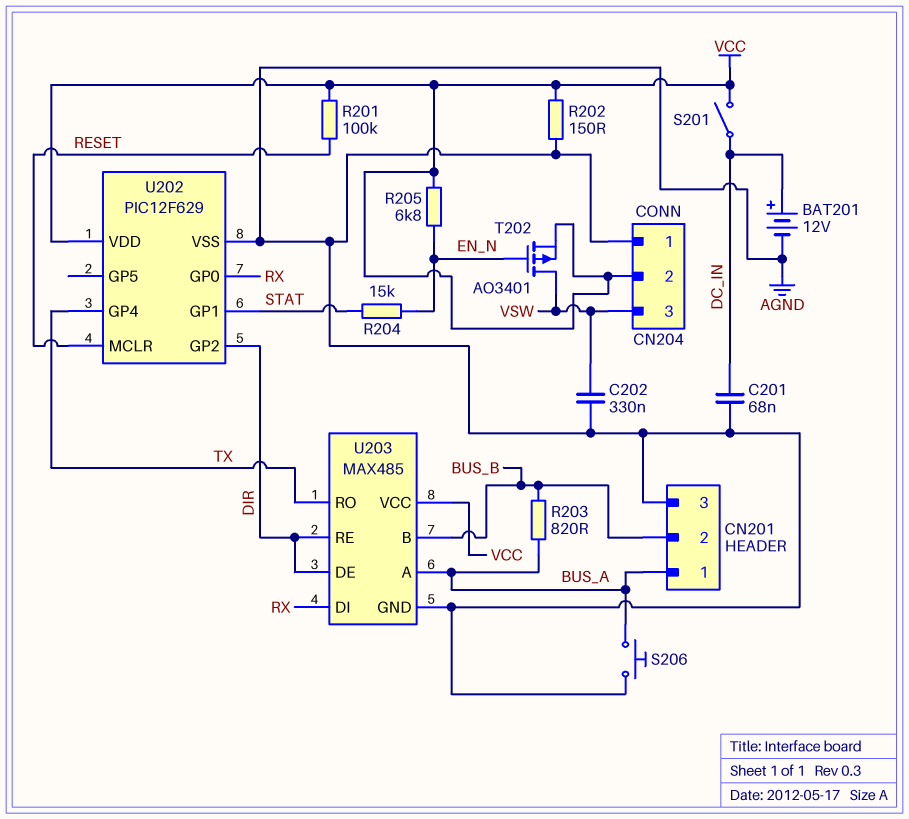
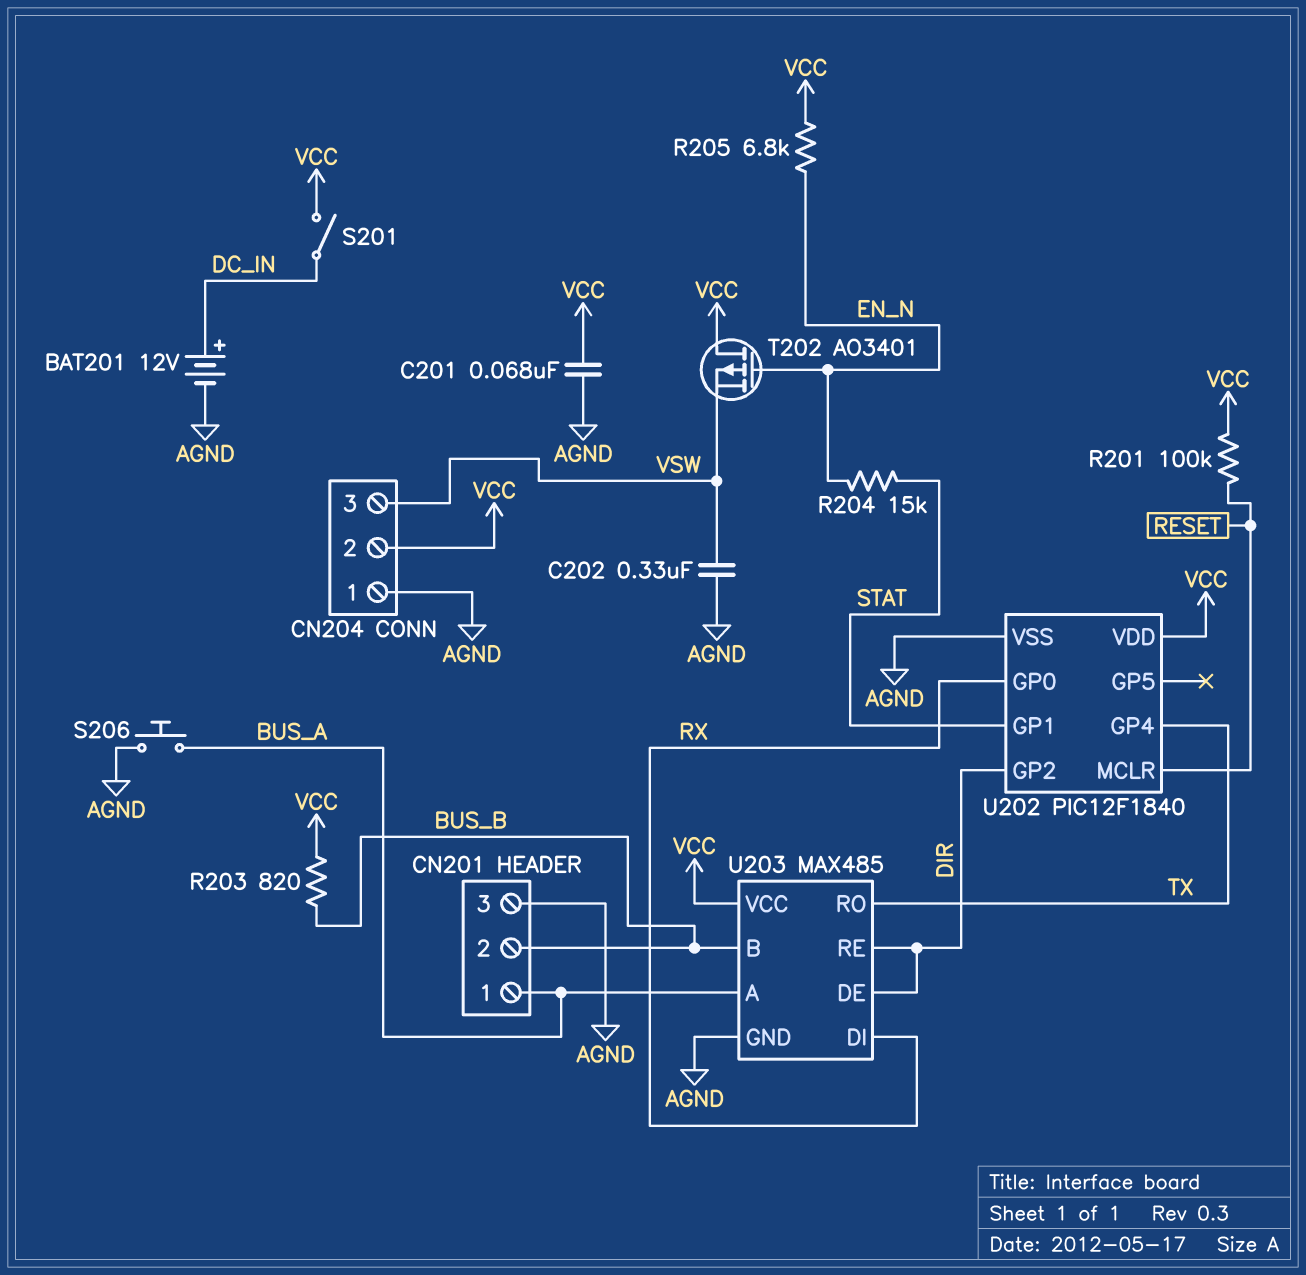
C201: 68nF (AGND, DC_IN) -> 68nF (AGND, VCC)
R202: 150 (AGND, VCC) -> none
R203: 820 (BUS_A, BUS_B) -> 820 (BUS_B, VCC)
T202: PMOS AO3401 (G EN_N, D VSW, S VCC) -> PMOS AO3401 (G EN_N, D VCC, S VSW)
U202: PIC12F629 -> PIC12F1840

